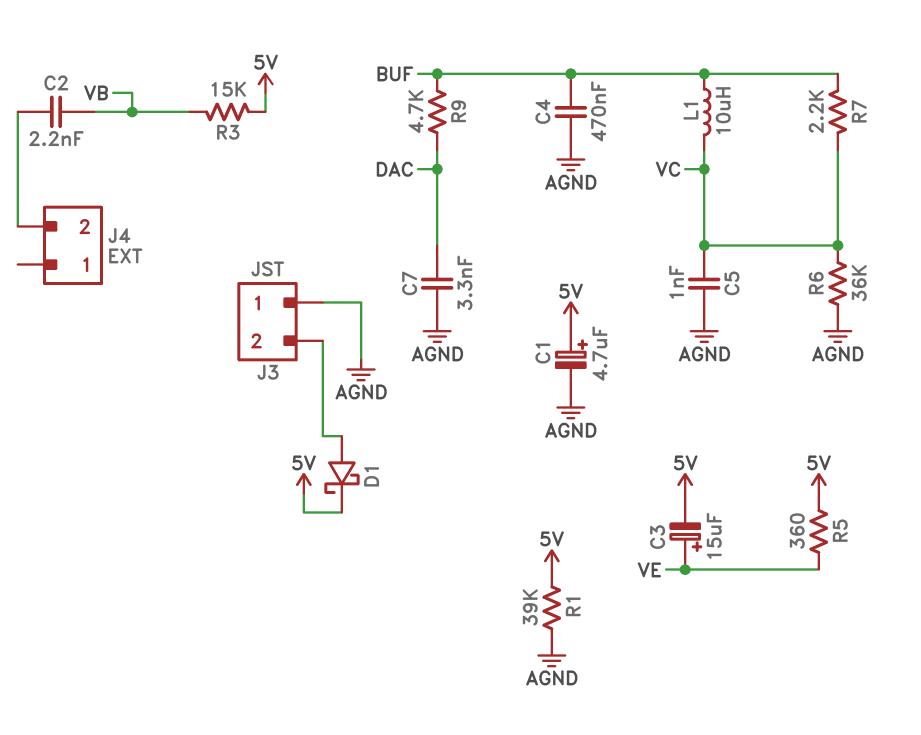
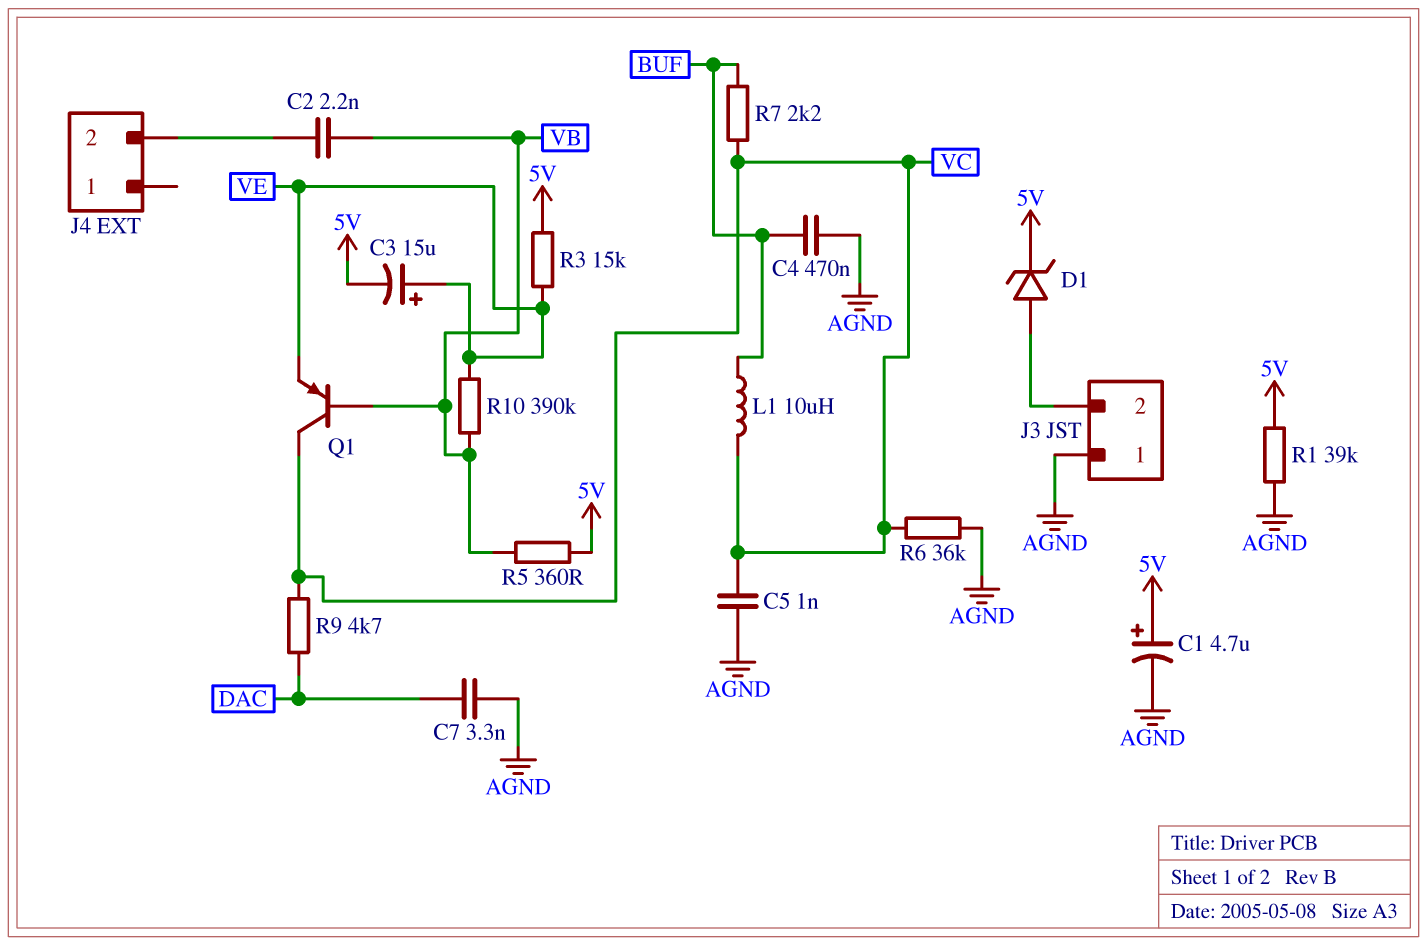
D1: schottky (A J3/2, K 5V) -> zener (A J3/2, K 5V)
Q1: none -> PNP (B VB, C VC, E VE)
R3: 15k (5V, VB) -> 15k (5V, VE)
R5: 360 (5V, VE) -> 360 (5V, VB)
R9: 4.7k (BUF, DAC) -> 4.7k (DAC, VC)
R10: none -> 390k (VB, VE)

